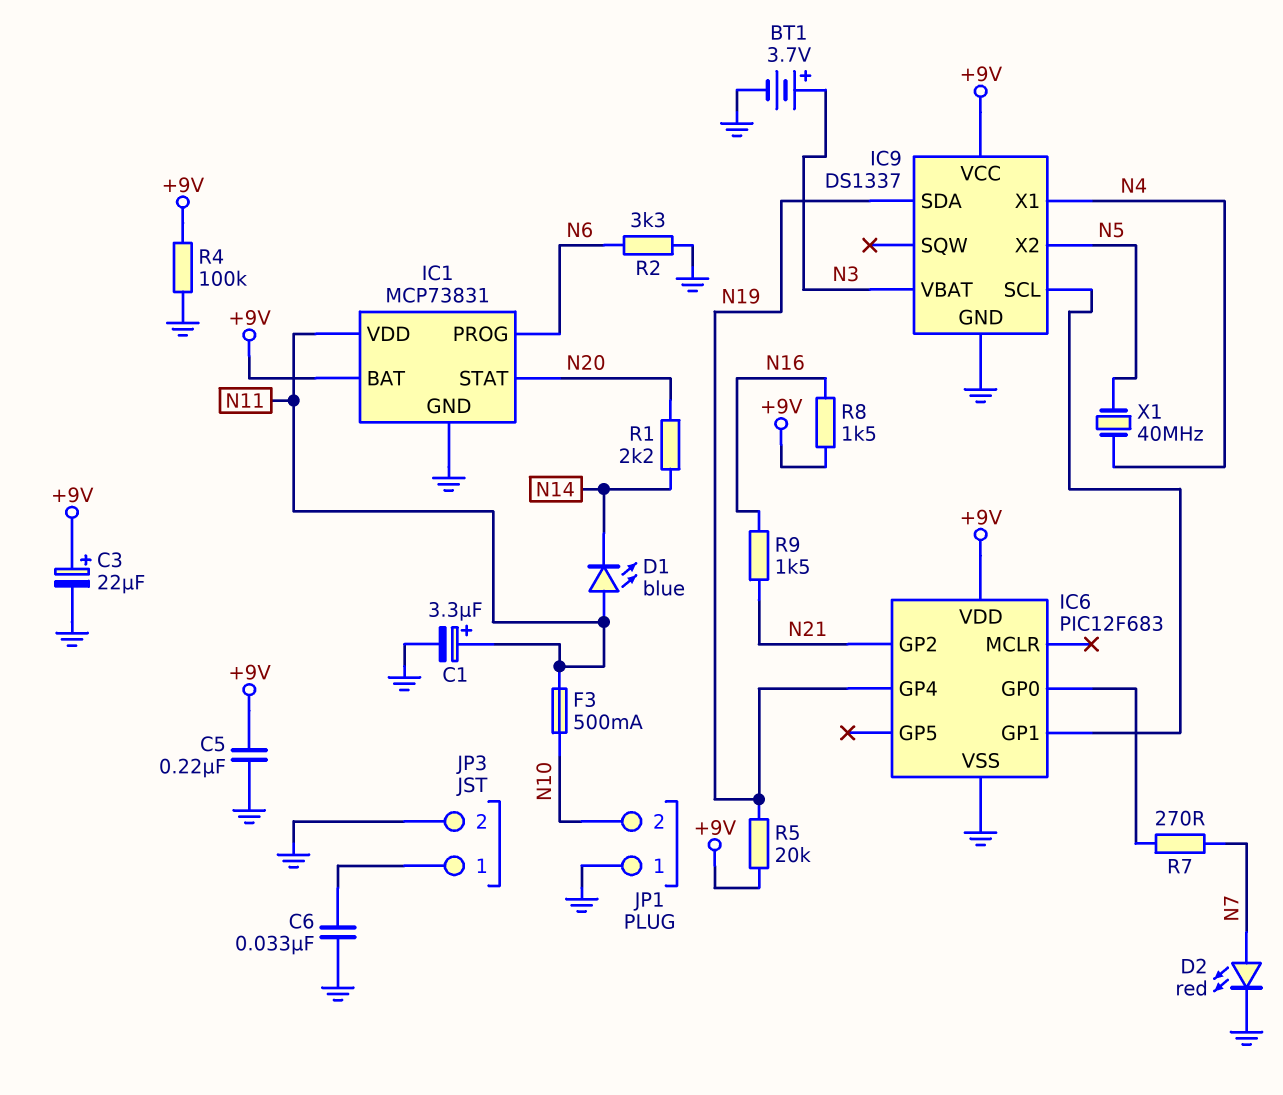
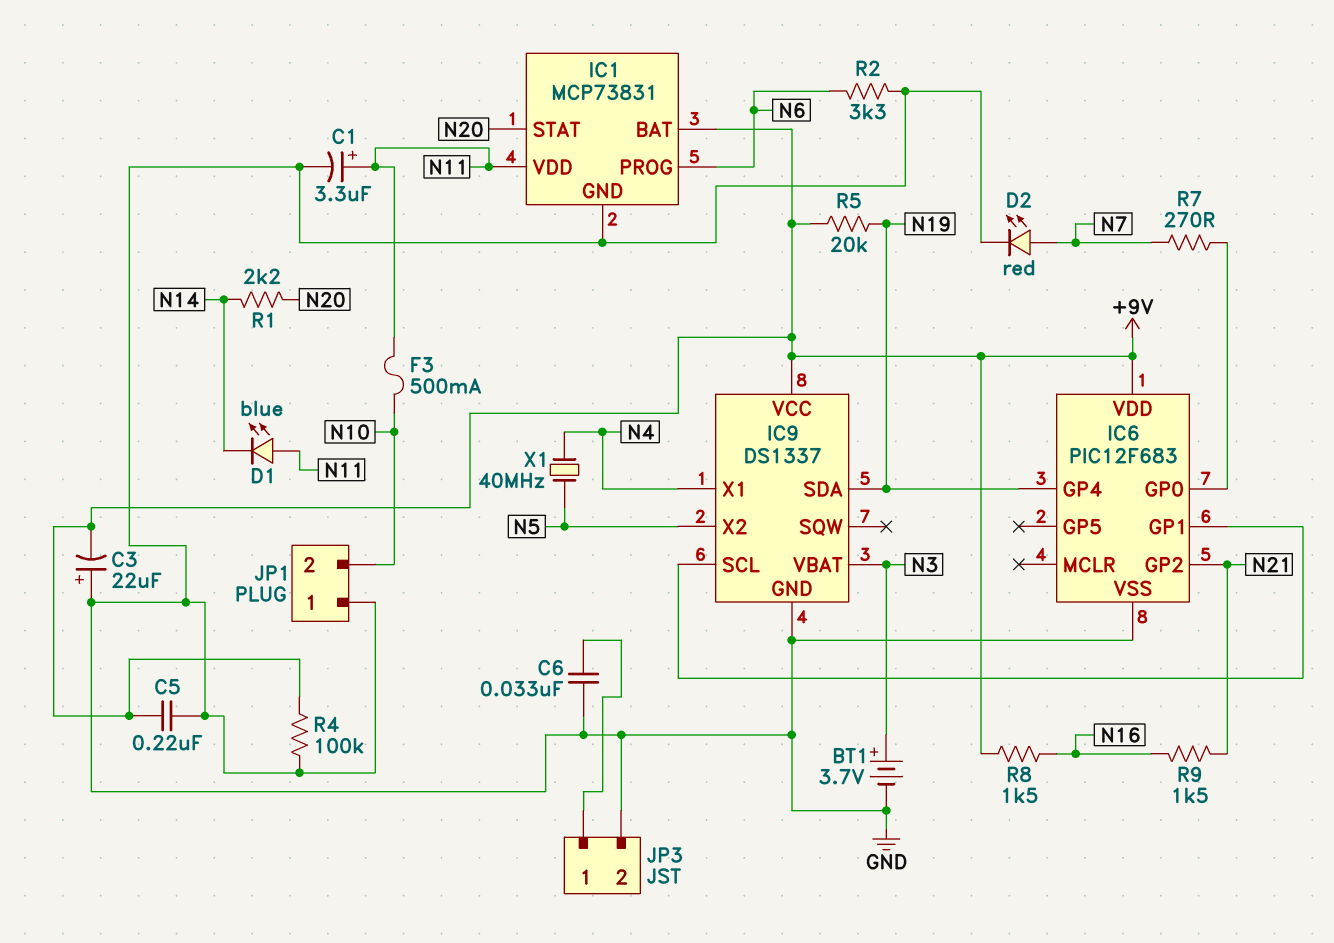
C3: 22uF (plus +9V, minus GND) -> 22uF (plus GND, minus +9V)

